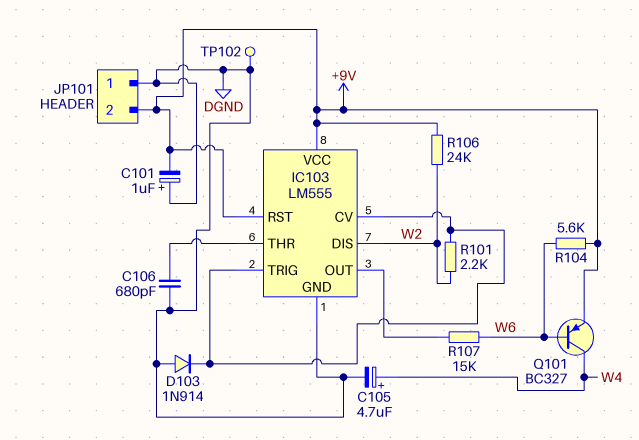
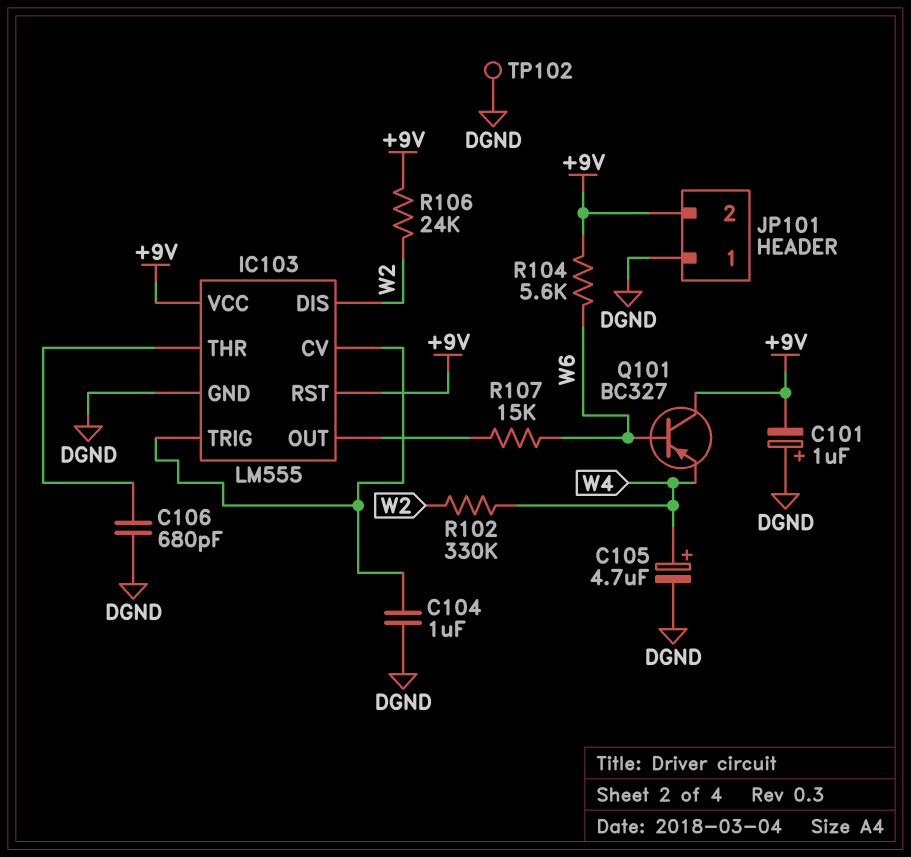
C104: none -> 1uF (DGND, IC103/CV)
D103: diode 1N914 (A DGND, K IC103/CV) -> none
Q101: PNP BC327 (B W6, C W4, E +9V) -> PNP BC327 (B W6, C +9V, E W4)
R101: 2.2k (IC103/CV, W2) -> none
R102: none -> 330k (W2, W4)

